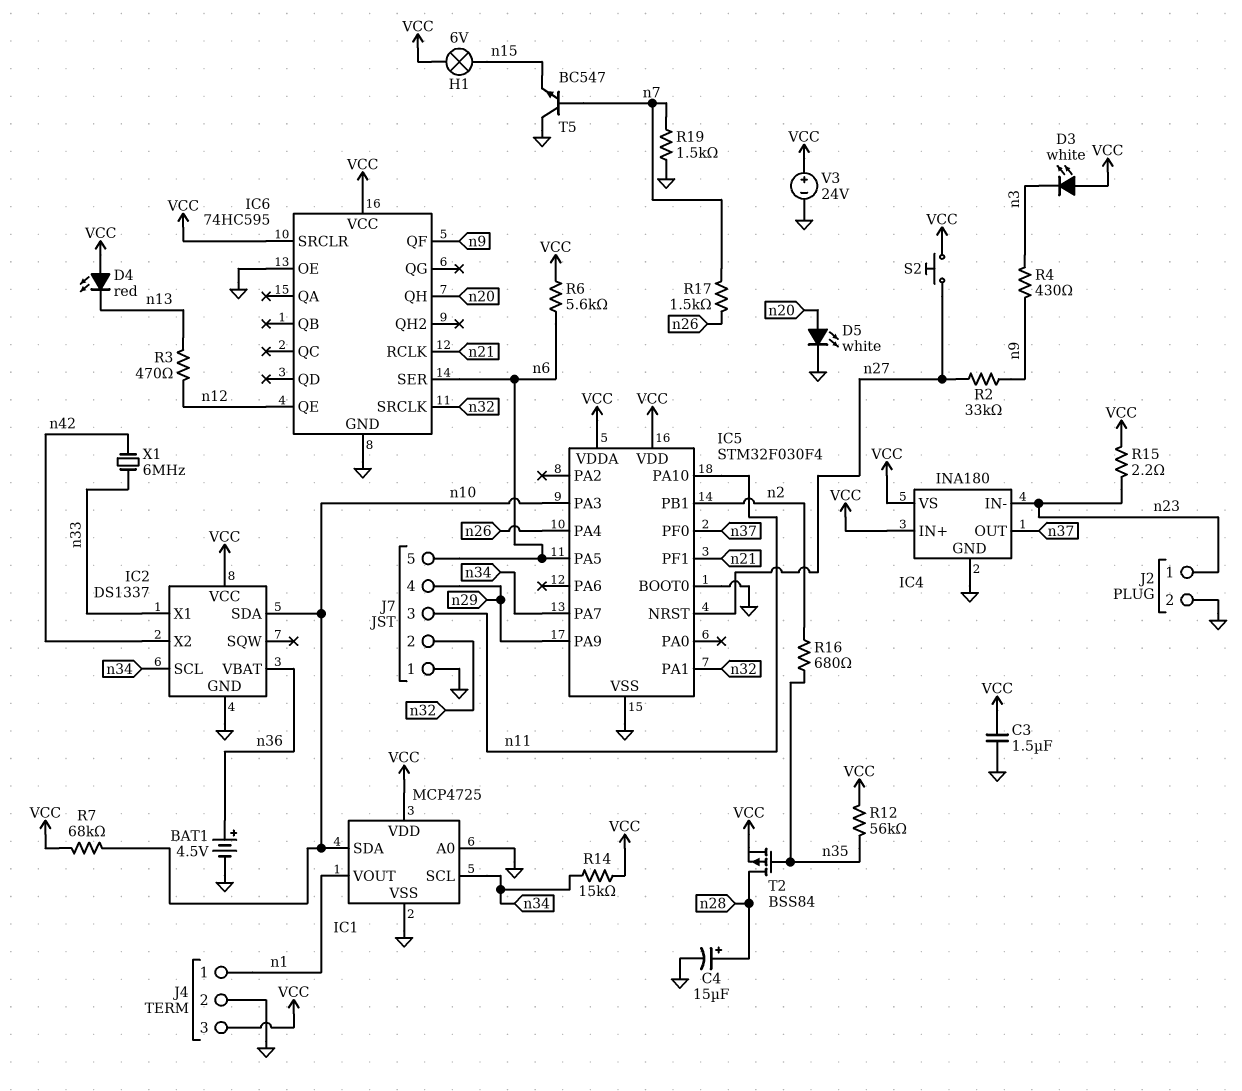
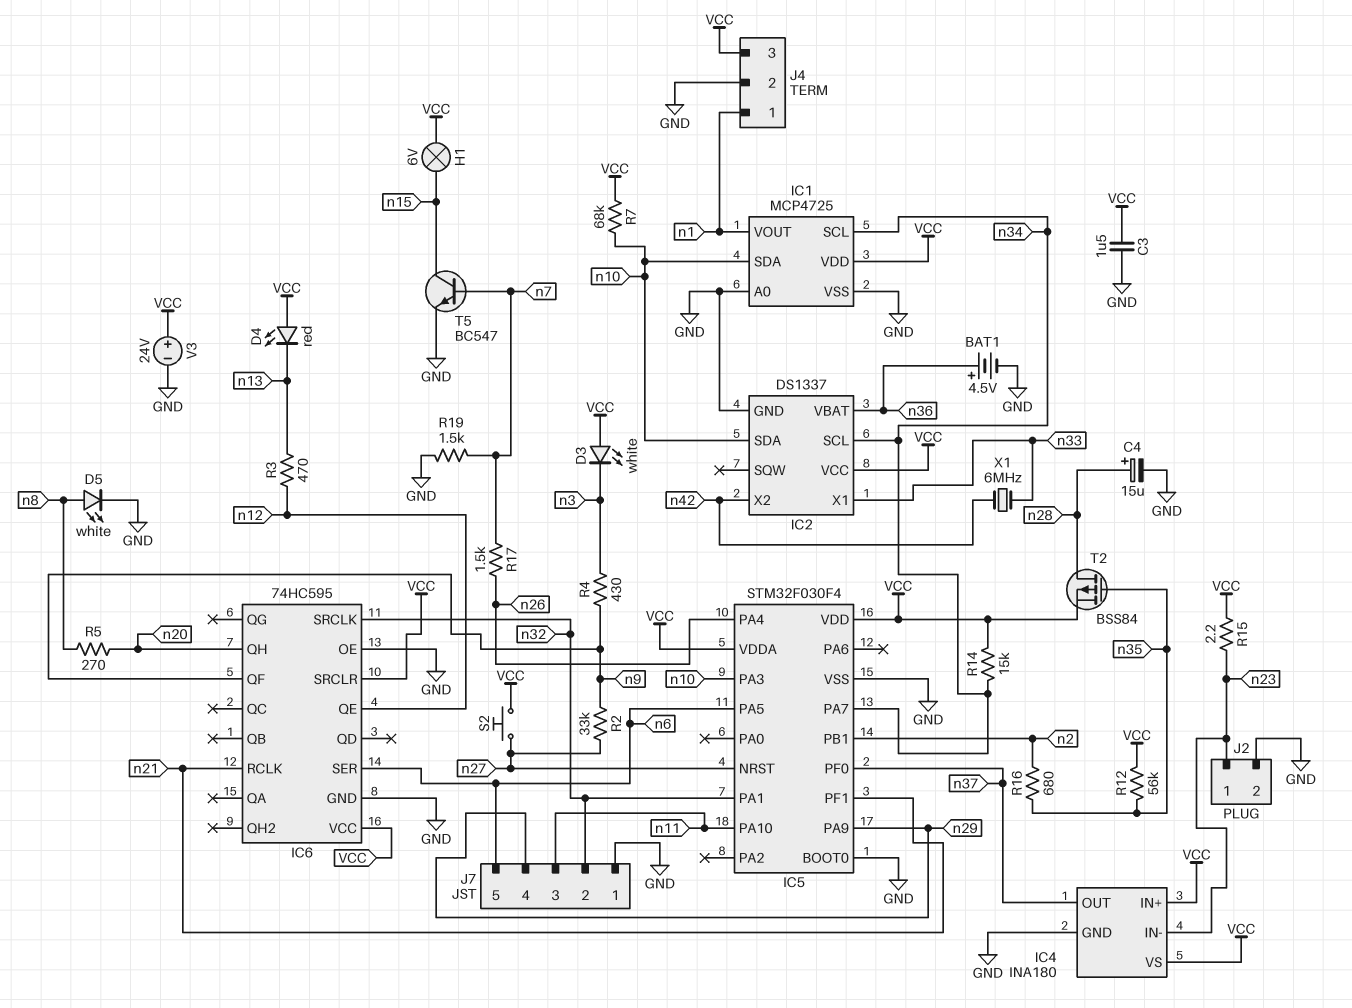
D5: LED white (A n20, K GND) -> LED white (A n8, K GND)
R5: none -> 270 (n8, n20)
R6: 5.6k (VCC, n6) -> none
T5: NPN BC547 (B n7, C GND, E n15) -> NPN BC547 (B n7, C n15, E GND)

